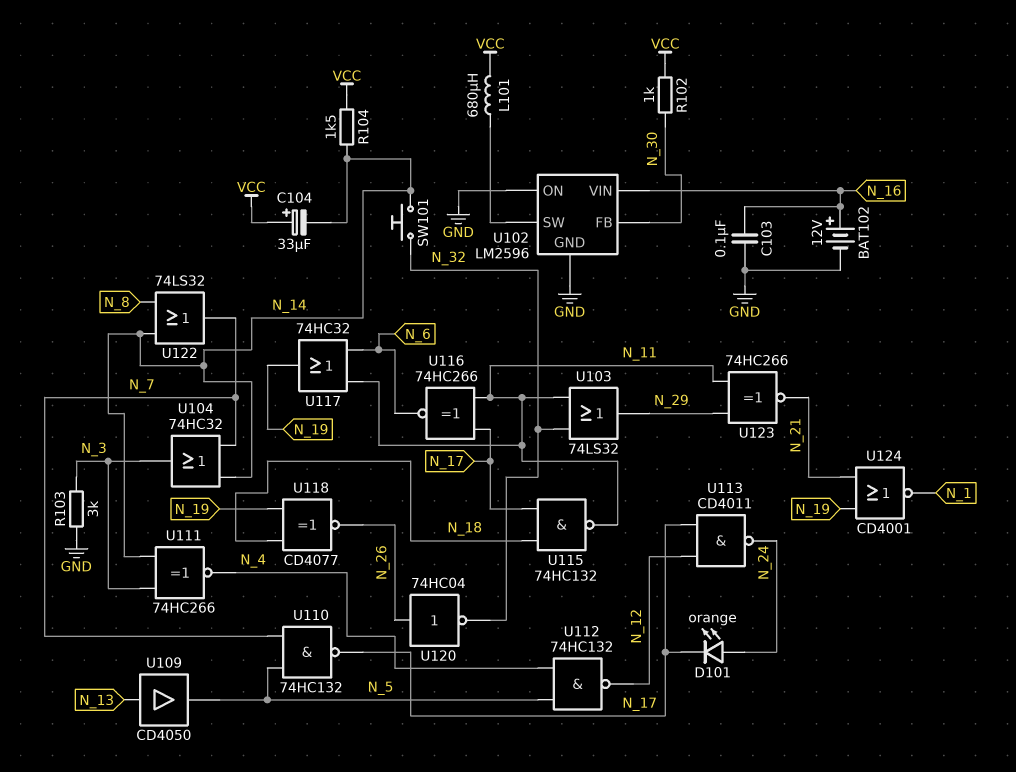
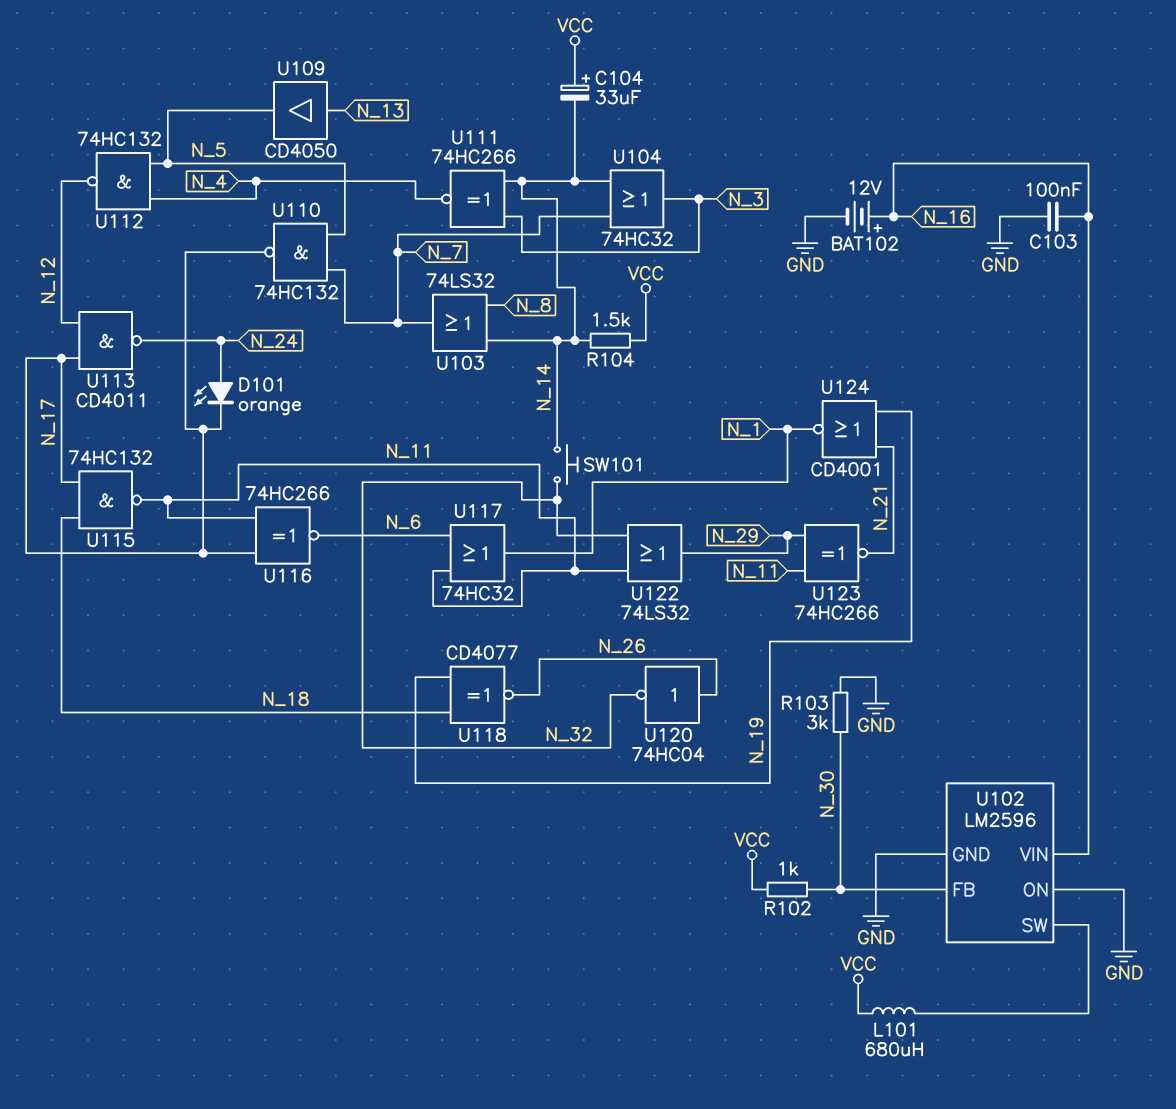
R103: 3k (GND, N_3) -> 3k (GND, N_30)
U103: OR 74LS32 (in N_11, in N_32, out N_29) -> OR 74LS32 (in N_8, in N_14, out N_7)
U117: OR 74HC32 (in N_6, in N_11, out N_19) -> OR 74HC32 (in N_6, in N_11, out N_1)
U122: OR 74LS32 (in N_8, in N_14, out N_7) -> OR 74LS32 (in N_11, in N_32, out N_29)

